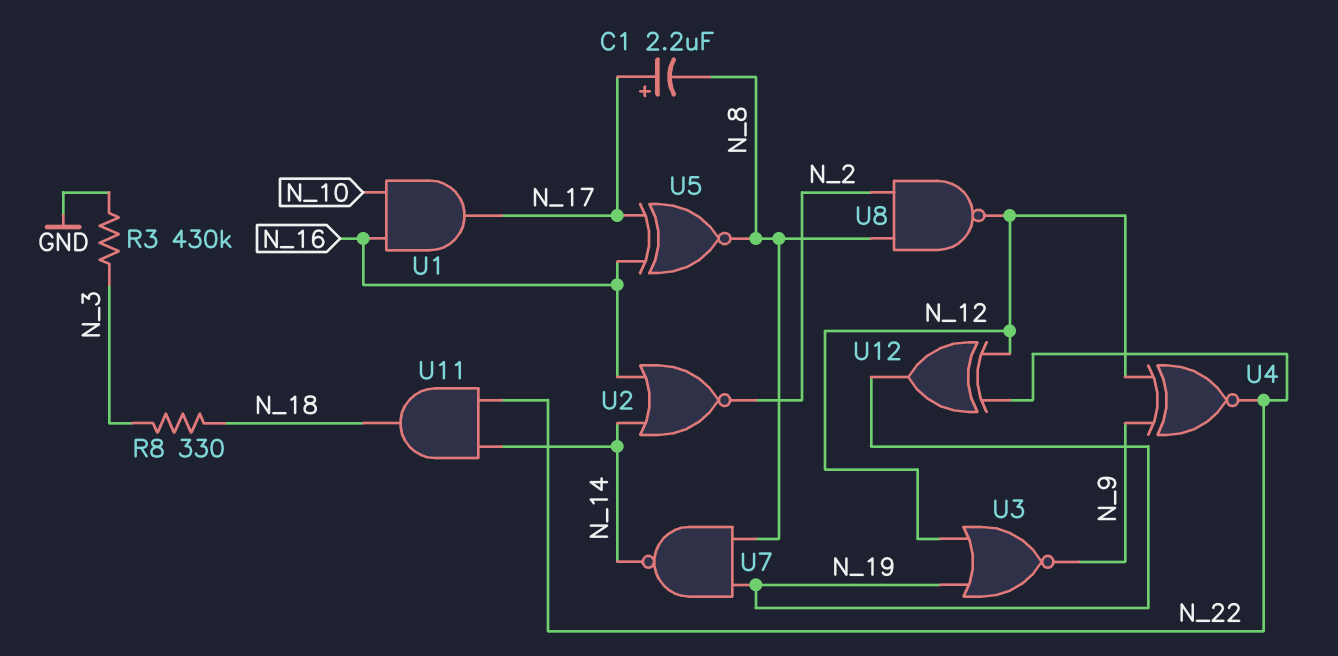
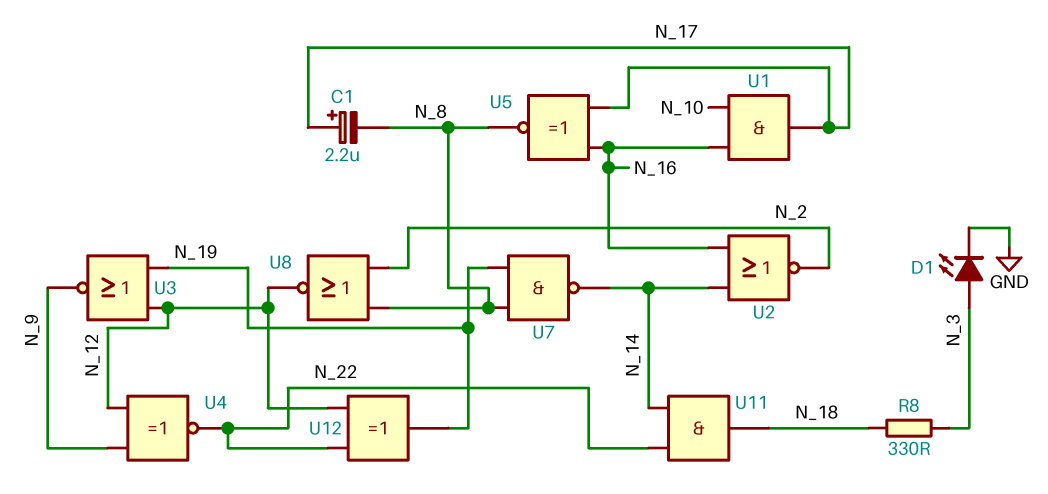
D1: none -> LED (A N_3, K GND)
R3: 430k (GND, N_3) -> none
U8: NAND (in N_2, in N_8, out N_12) -> NOR (in N_2, in N_8, out N_12)

